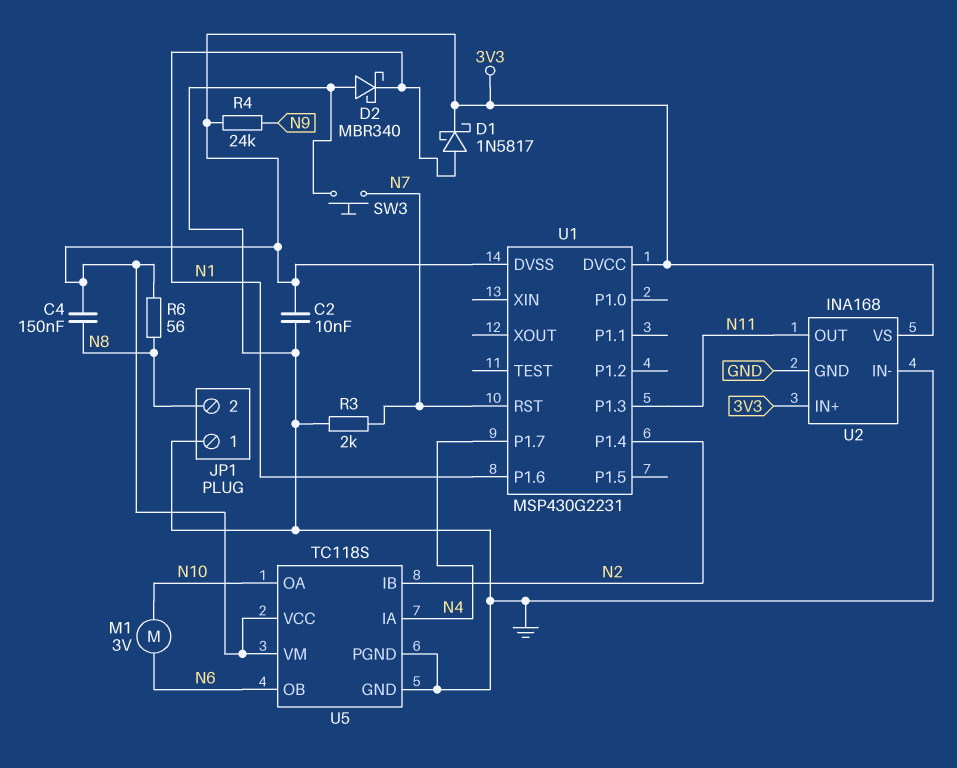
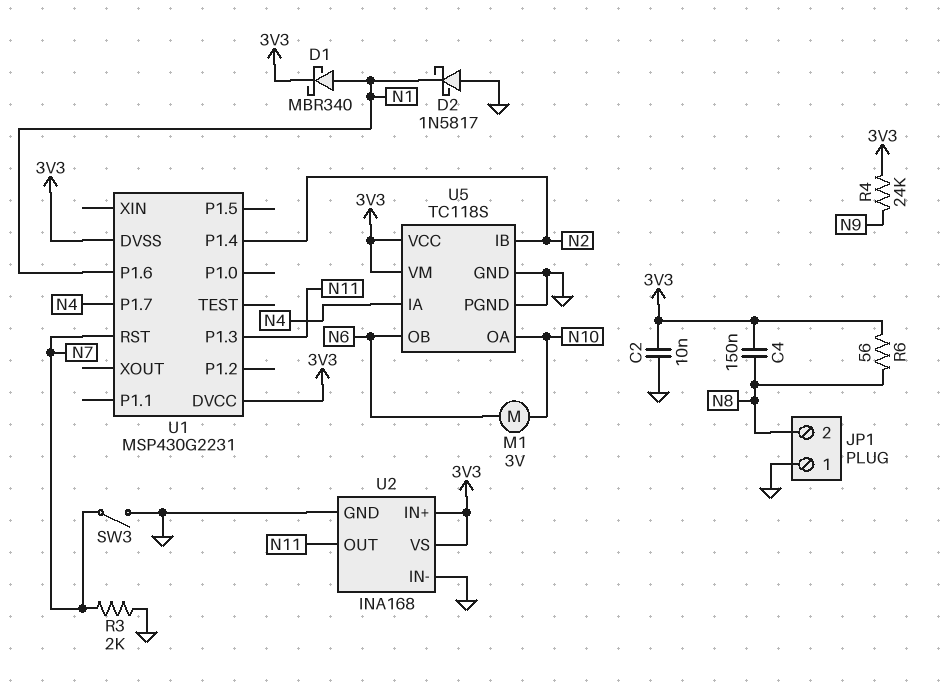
D1: schottky 1N5817 (A N1, K 3V3) -> schottky MBR340 (A N1, K 3V3)
D2: schottky MBR340 (A GND, K N1) -> schottky 1N5817 (A GND, K N1)
SW3: button (GND, N7) -> switch (GND, N7)

